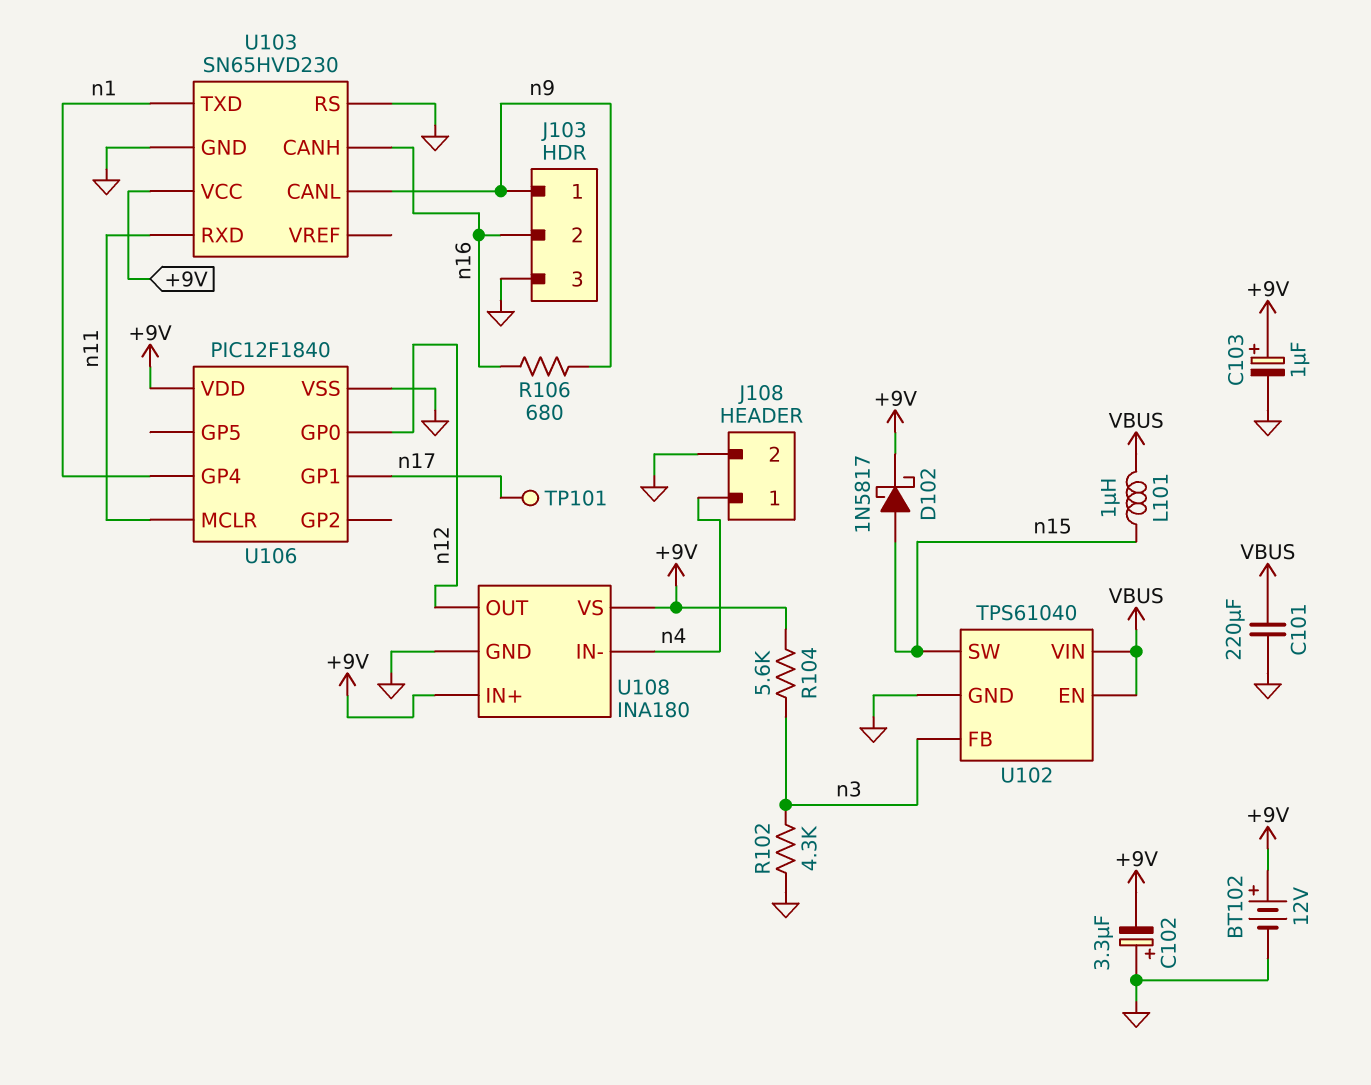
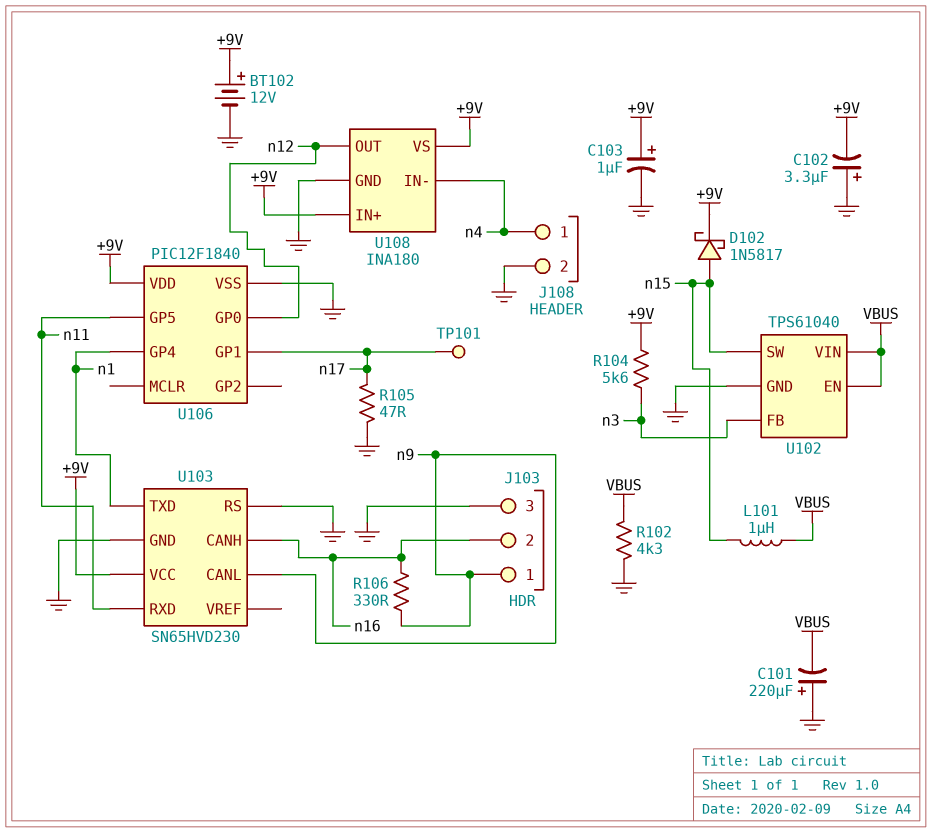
C101: 220uF (GND, VBUS) -> 220uF (plus GND, minus VBUS)
R102: 4.3k (GND, n3) -> 4.3k (GND, VBUS)
R105: none -> 47 (GND, n17)
R106: 680 (n9, n16) -> 330 (n9, n16)
U106 pin GP5: none -> n11
U106 pin MCLR: n11 -> none

